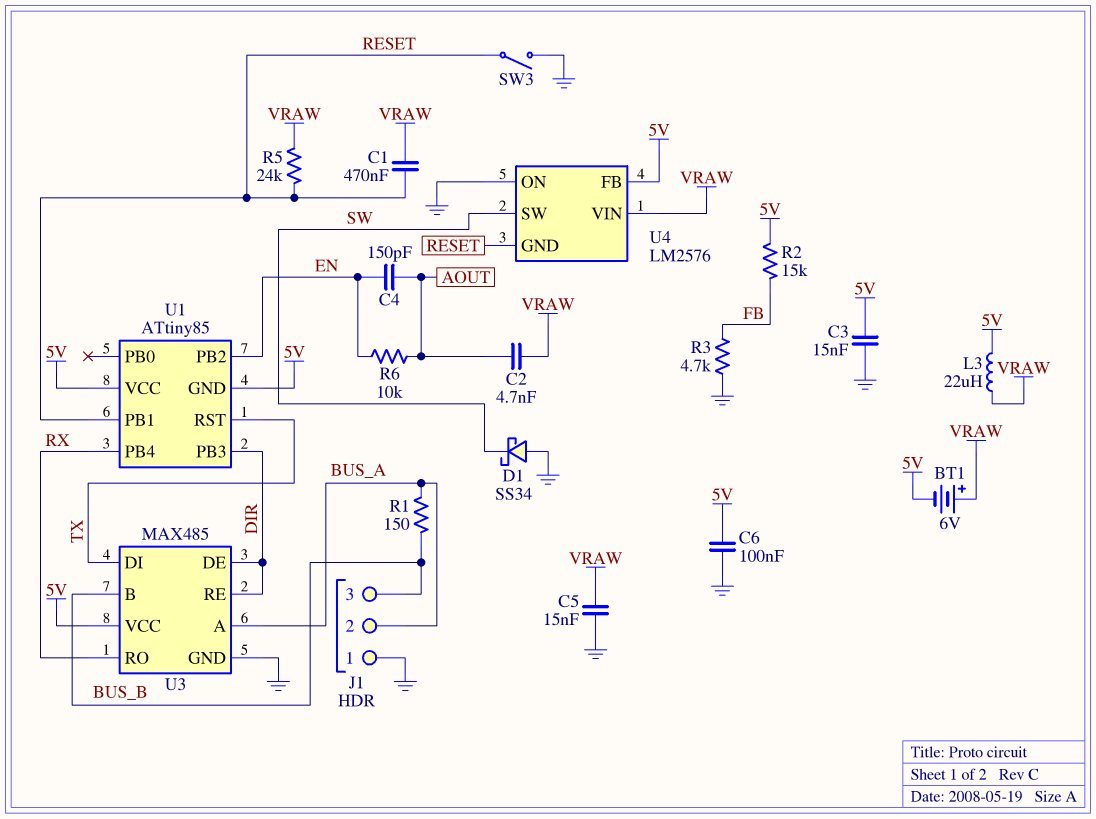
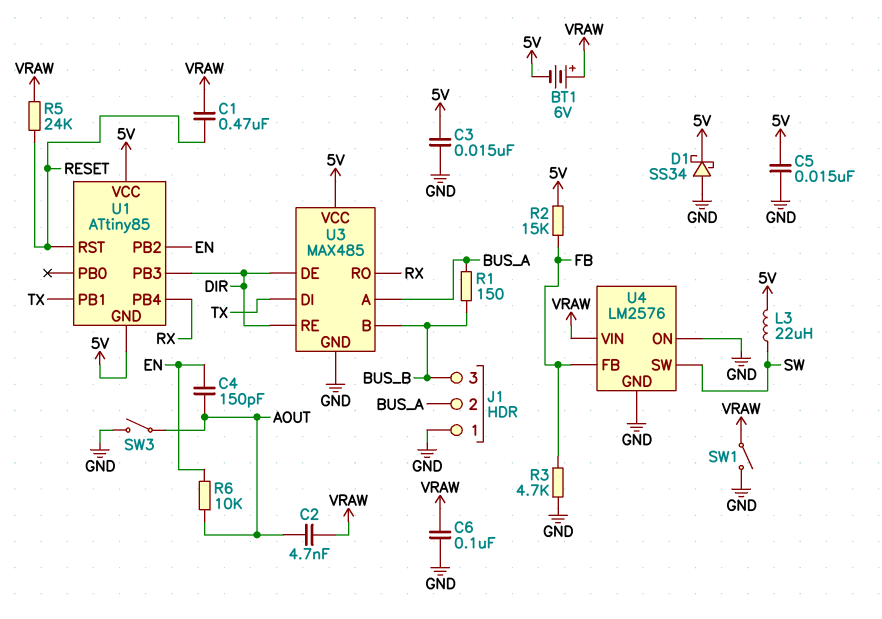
C5: 15nF (GND, VRAW) -> 15nF (5V, GND)
C6: 100nF (5V, GND) -> 100nF (GND, VRAW)
D1: schottky SS34 (A GND, K SW) -> schottky SS34 (A GND, K 5V)
L3: 22uH (5V, VRAW) -> 22uH (5V, SW)
SW1: none -> switch (GND, VRAW)
SW3: switch (GND, RESET) -> switch (AOUT, GND)
U1 pin PB1: RESET -> TX
U1 pin RST: TX -> RESET
U4 pin FB: 5V -> FB
U4 pin GND: RESET -> GND

